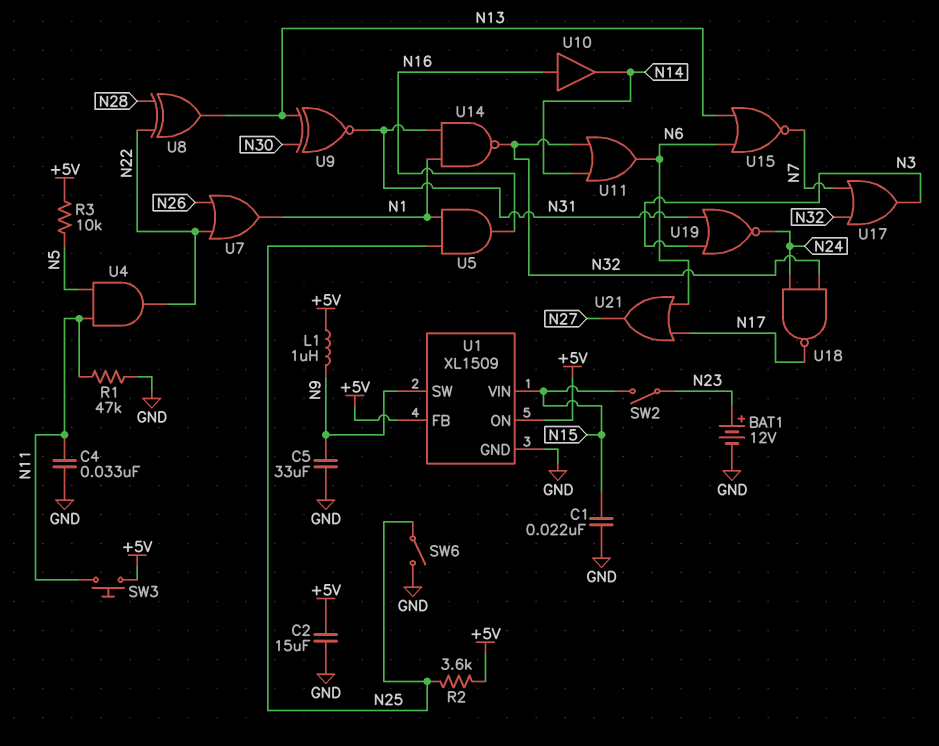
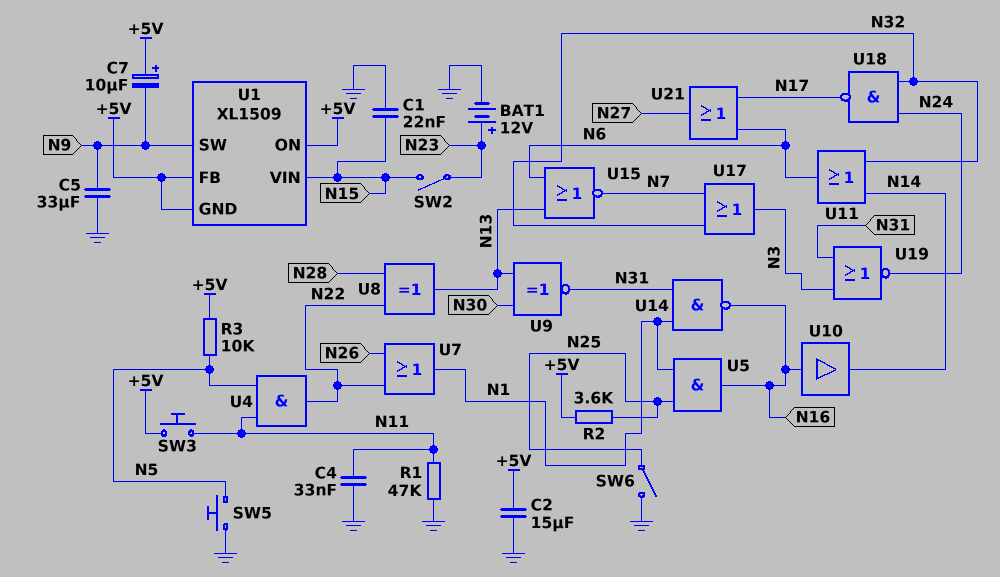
C7: none -> 10uF (plus +5V, minus N9)
L1: 1uH (+5V, N9) -> none
SW5: none -> button (GND, N5)
U1 pin GND: GND -> +5V
U14: NAND (in N1, in N31, out N32) -> NAND (in N1, in N31, out N16)

